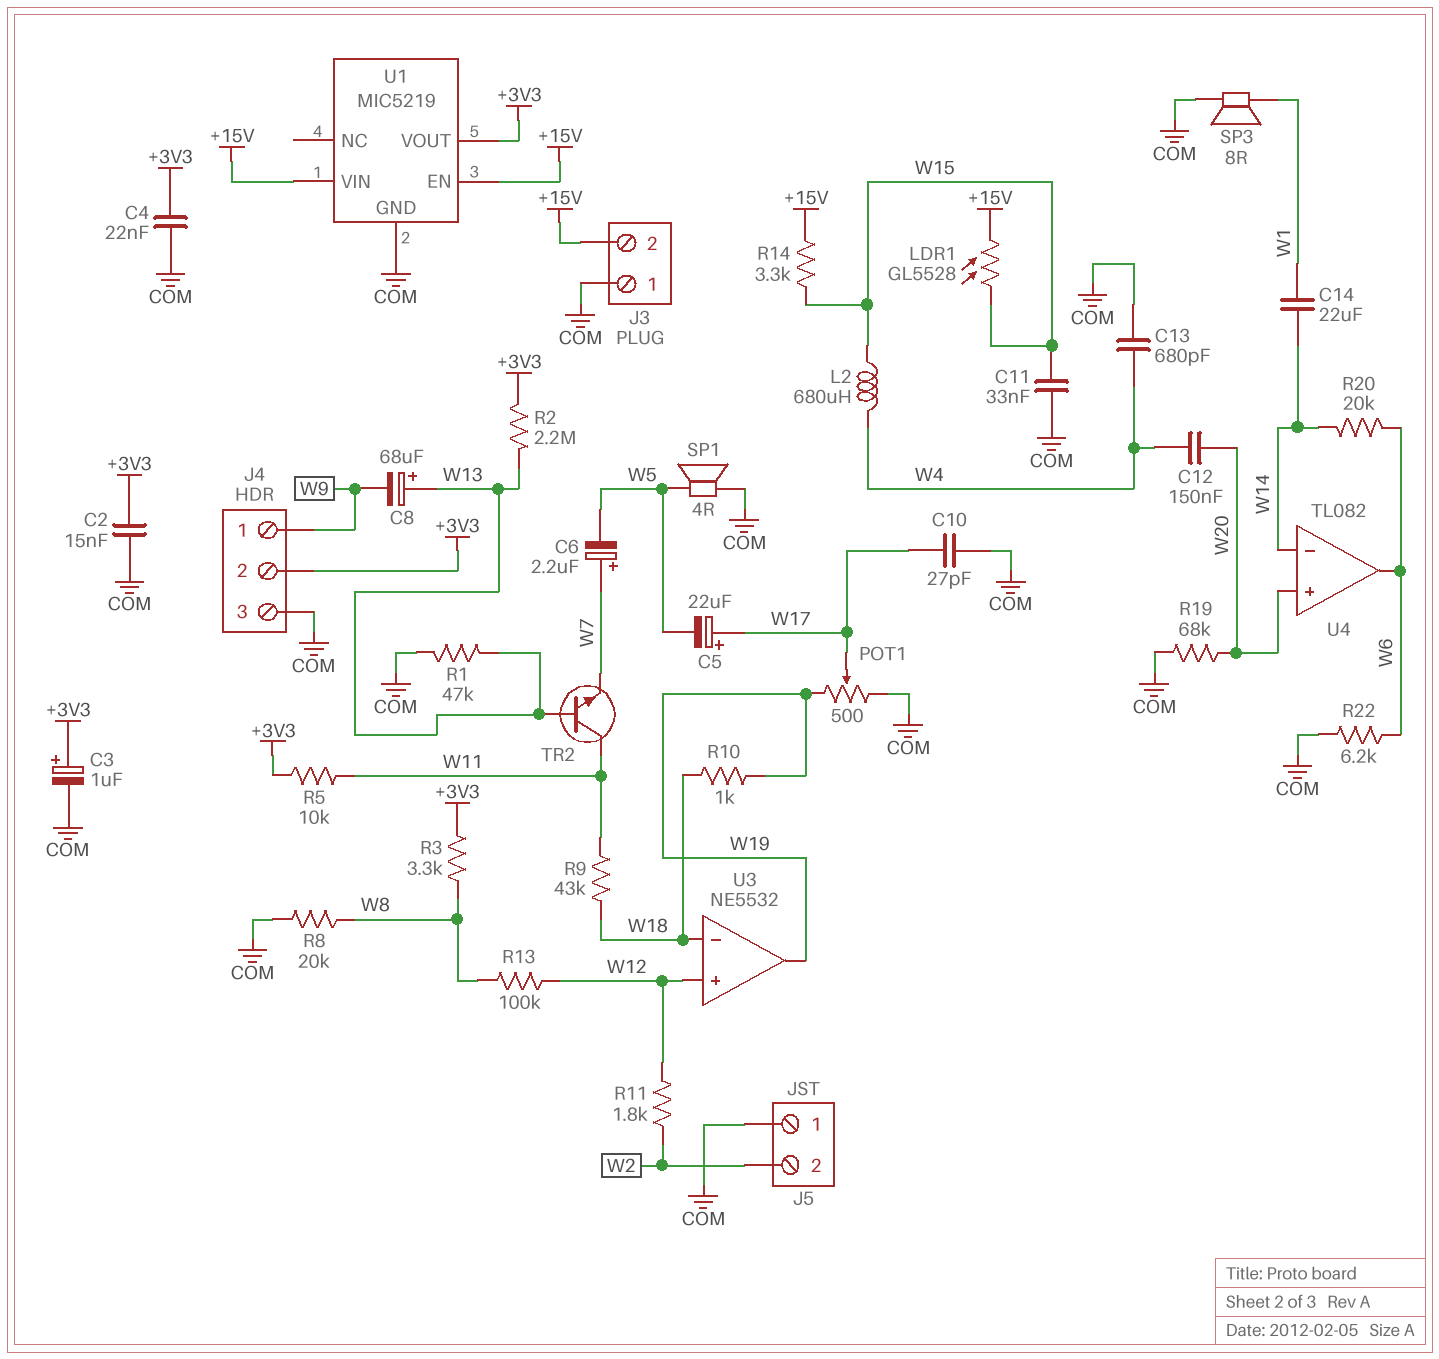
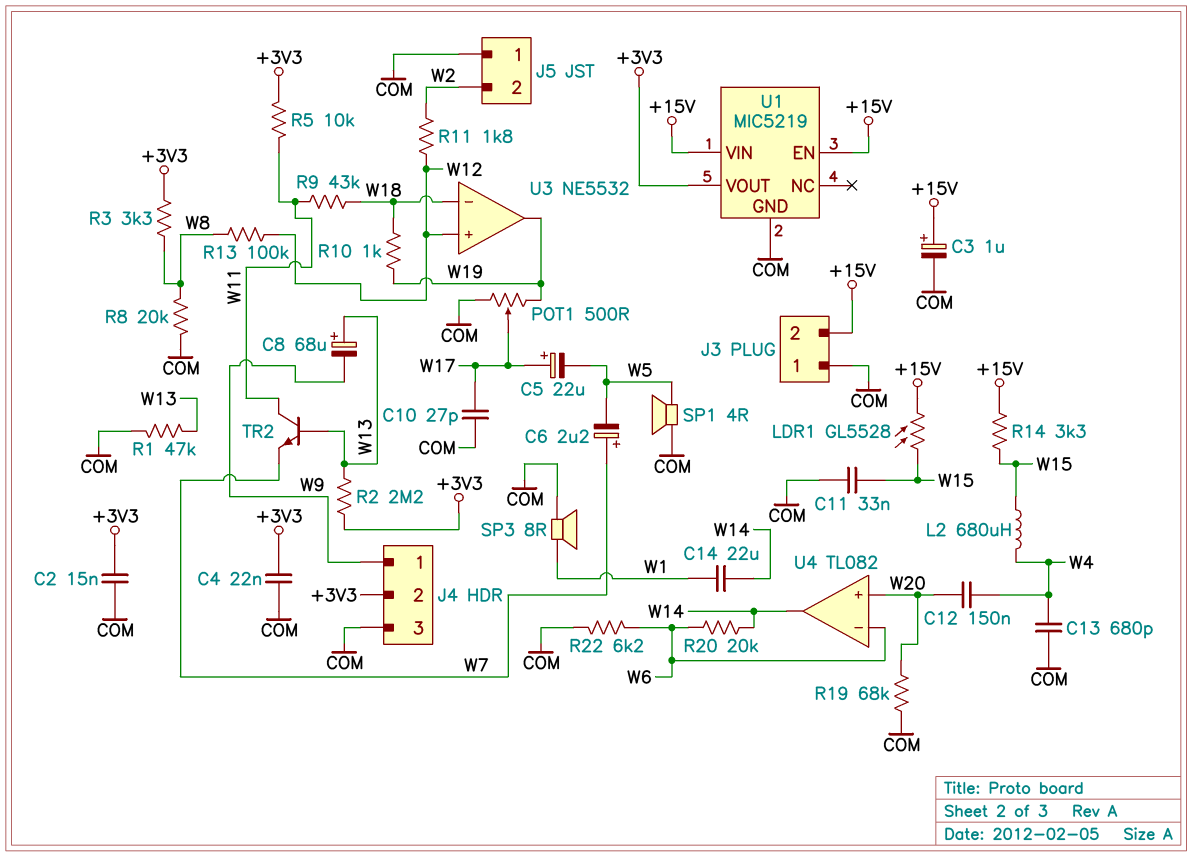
C3: 1uF (plus +3V3, minus COM) -> 1uF (plus +15V, minus COM)
U4 pin in-: W14 -> W6
U4 pin out: W6 -> W14

